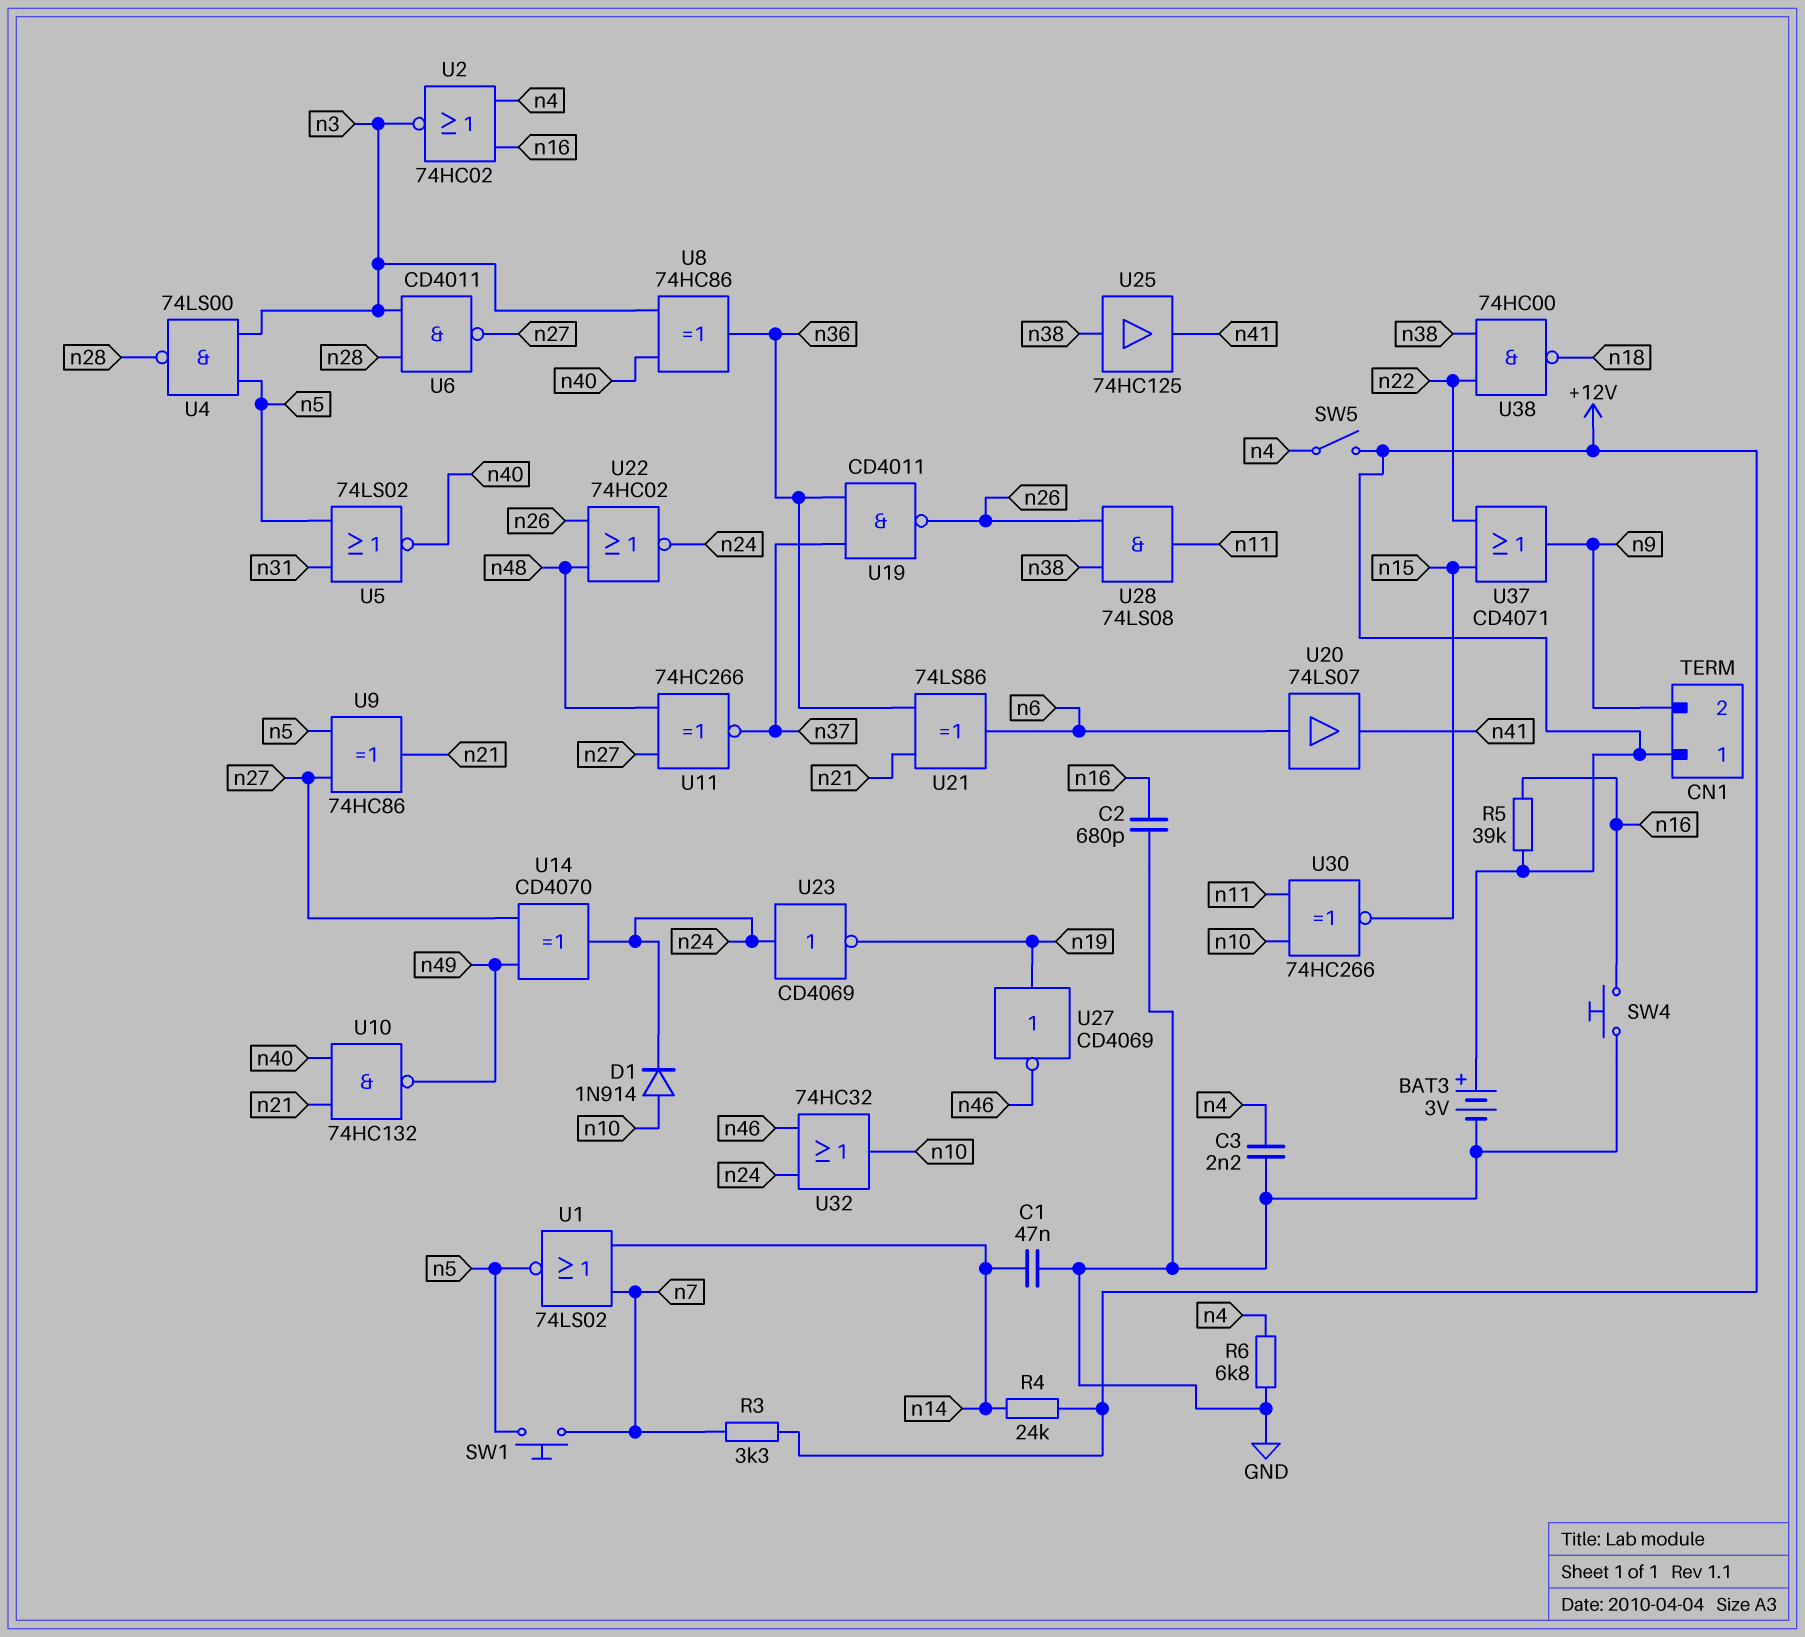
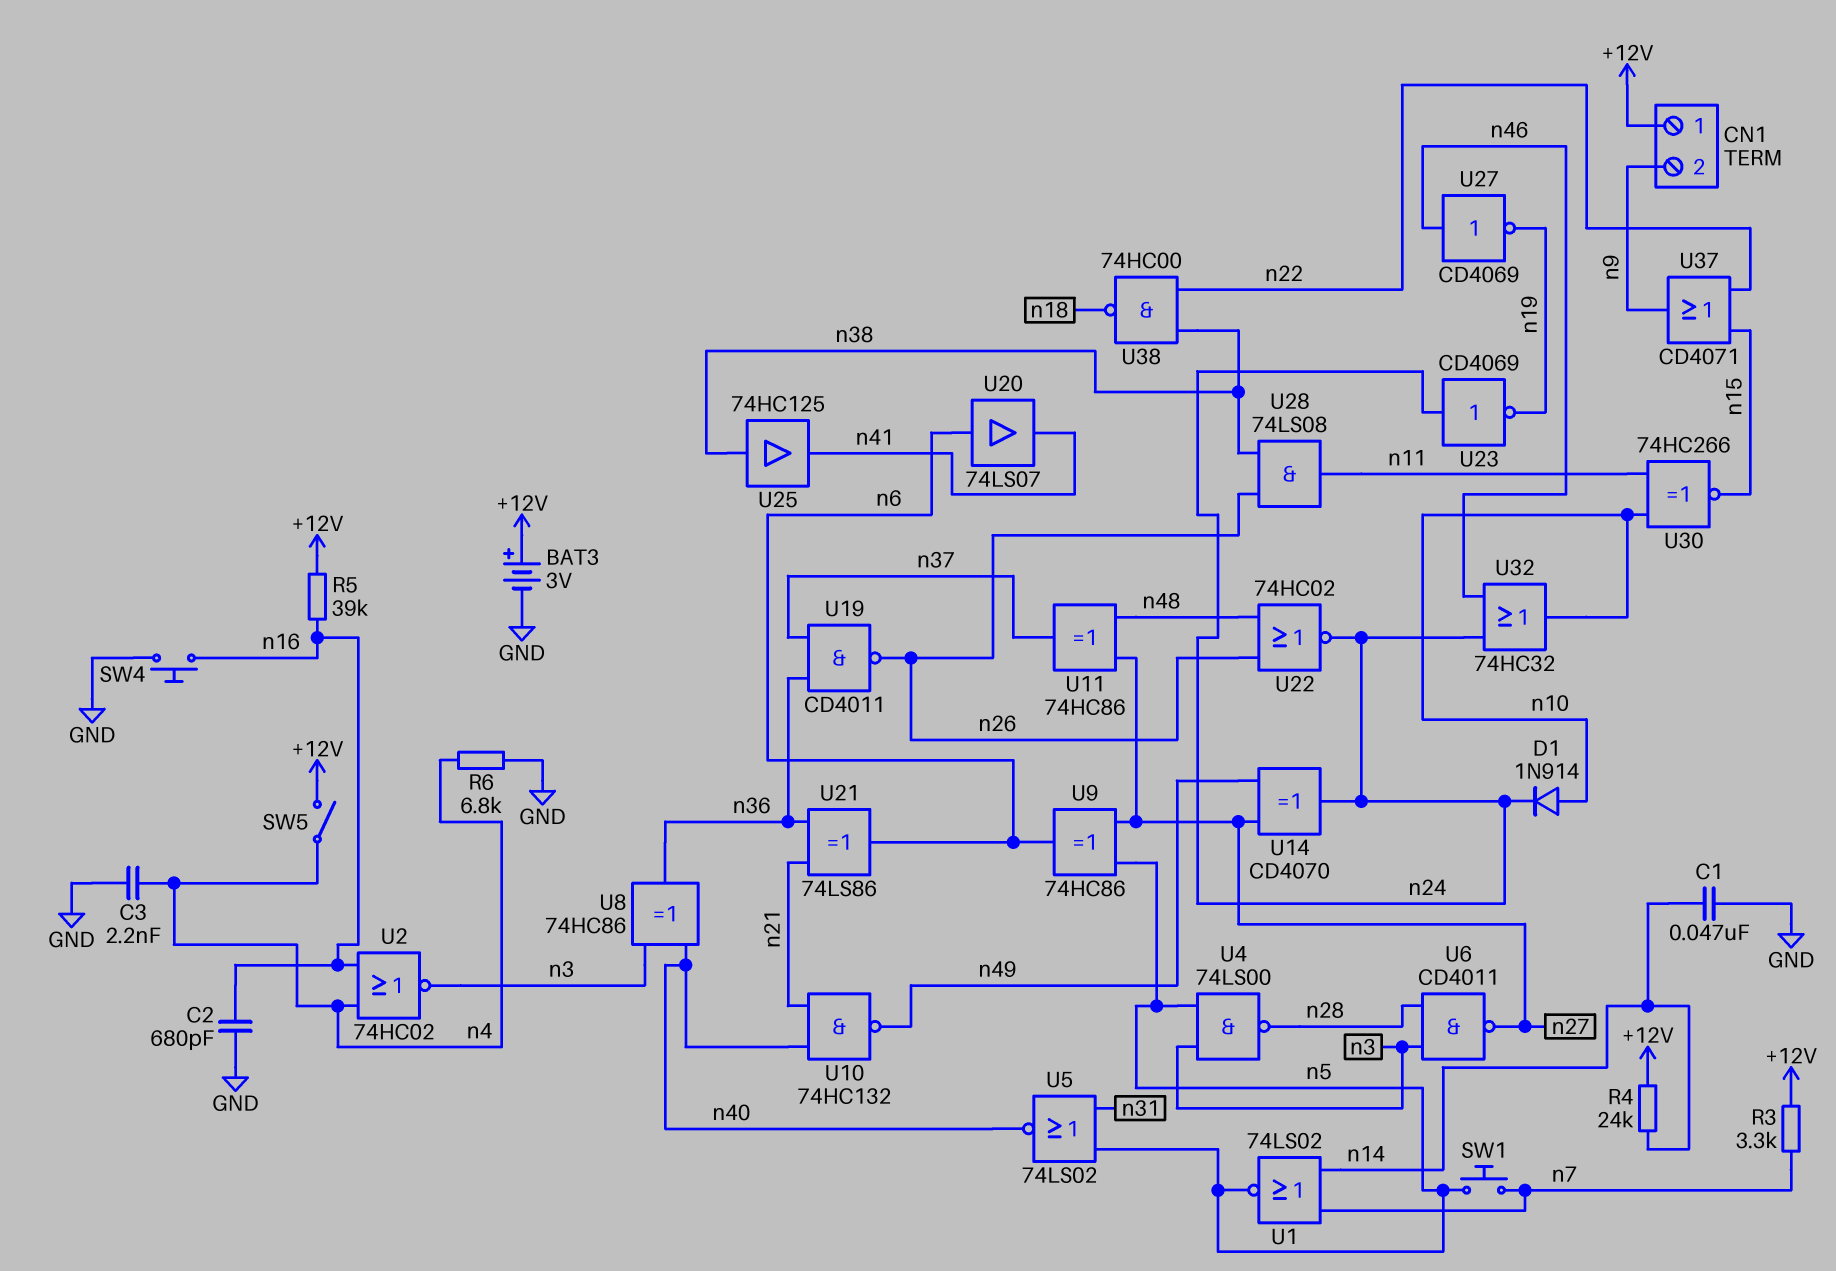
U9: XOR 74HC86 (in n5, in n27, out n21) -> XOR 74HC86 (in n5, in n27, out n6)
U11: XNOR 74HC266 (in n27, in n48, out n37) -> XOR 74HC86 (in n27, in n48, out n37)
U27: NOT CD4069 (in n19, out n46) -> NOT CD4069 (in n46, out n19)

